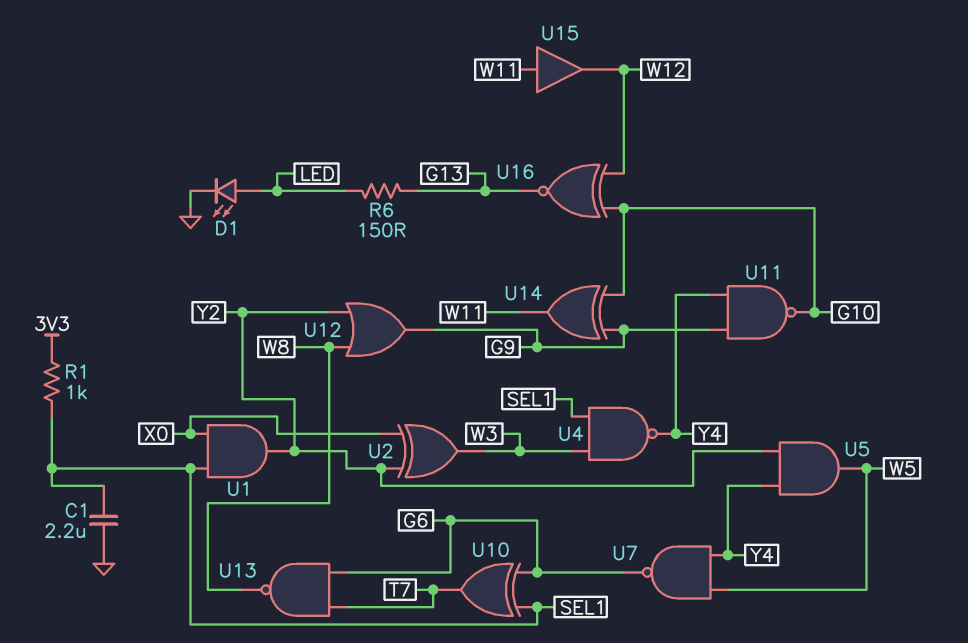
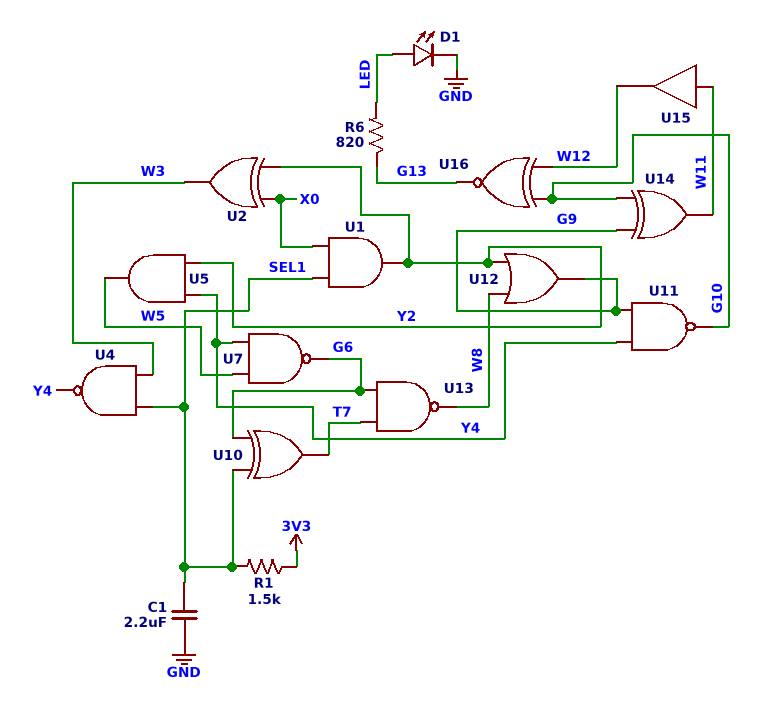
R1: 1k (3V3, SEL1) -> 1.5k (3V3, SEL1)
R6: 150 (G13, LED) -> 820 (G13, LED)

